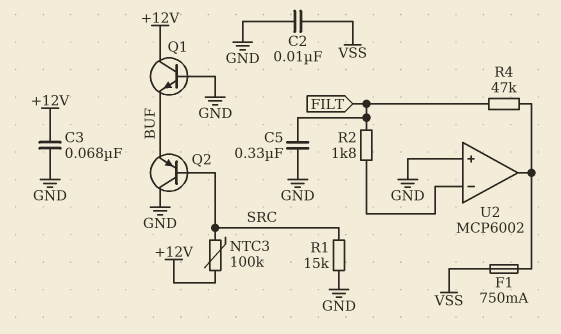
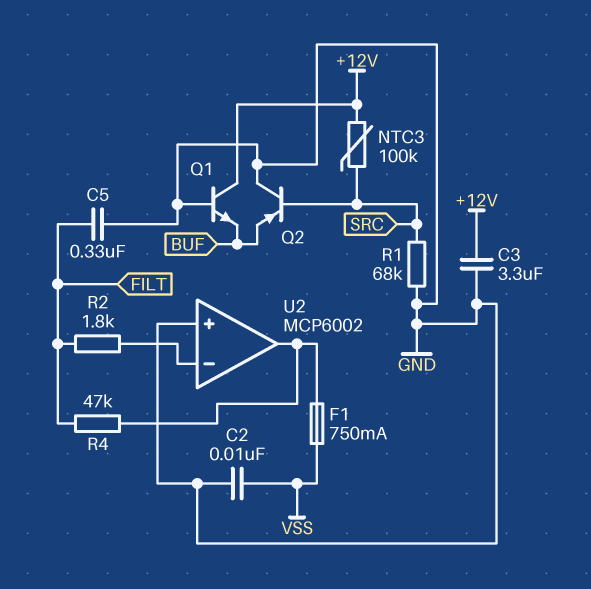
C3: 68nF (+12V, GND) -> 3.3uF (+12V, GND)
R1: 15k (GND, SRC) -> 68k (GND, SRC)

